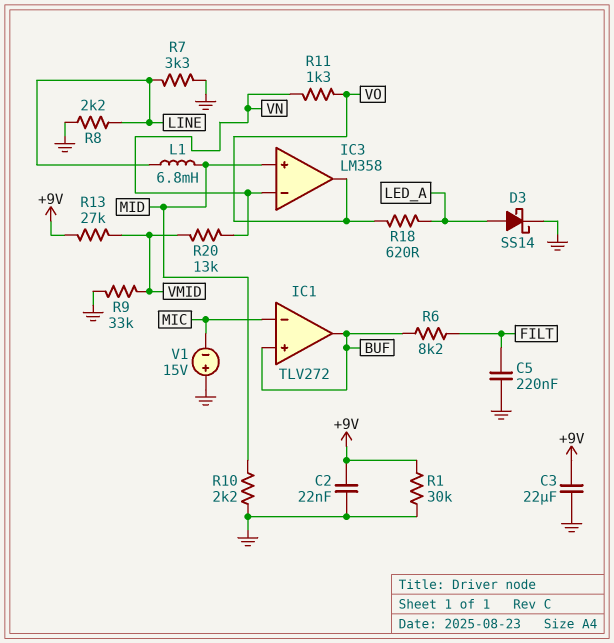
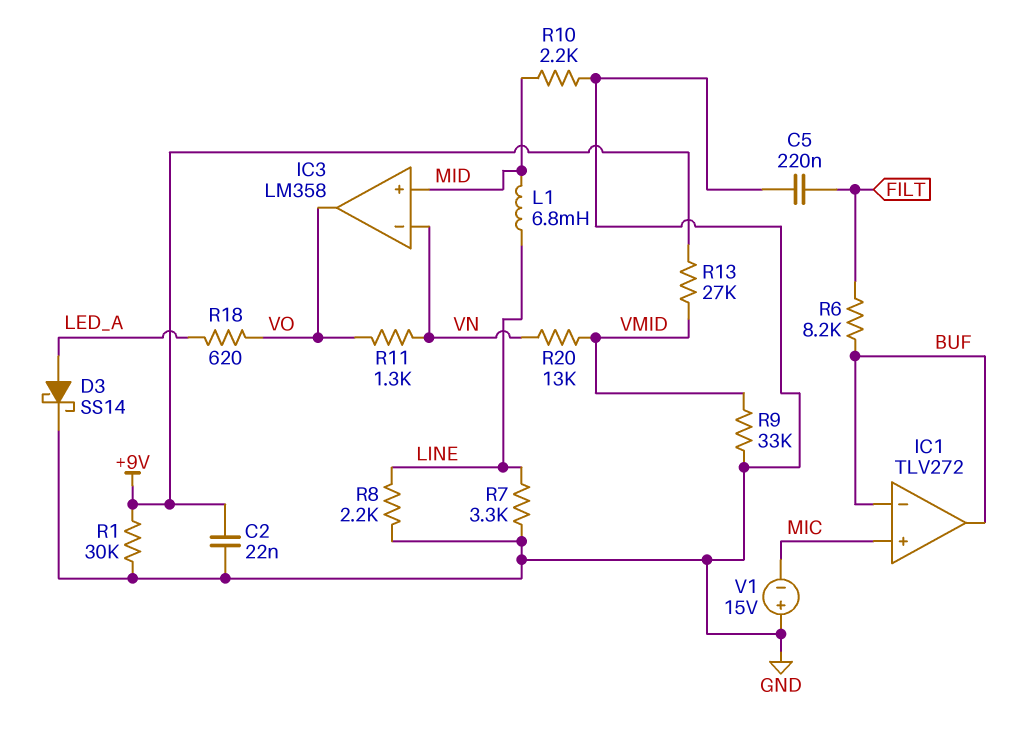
C3: 22uF (+9V, GND) -> none
IC1 pin in+: BUF -> MIC
IC1 pin in-: MIC -> BUF

